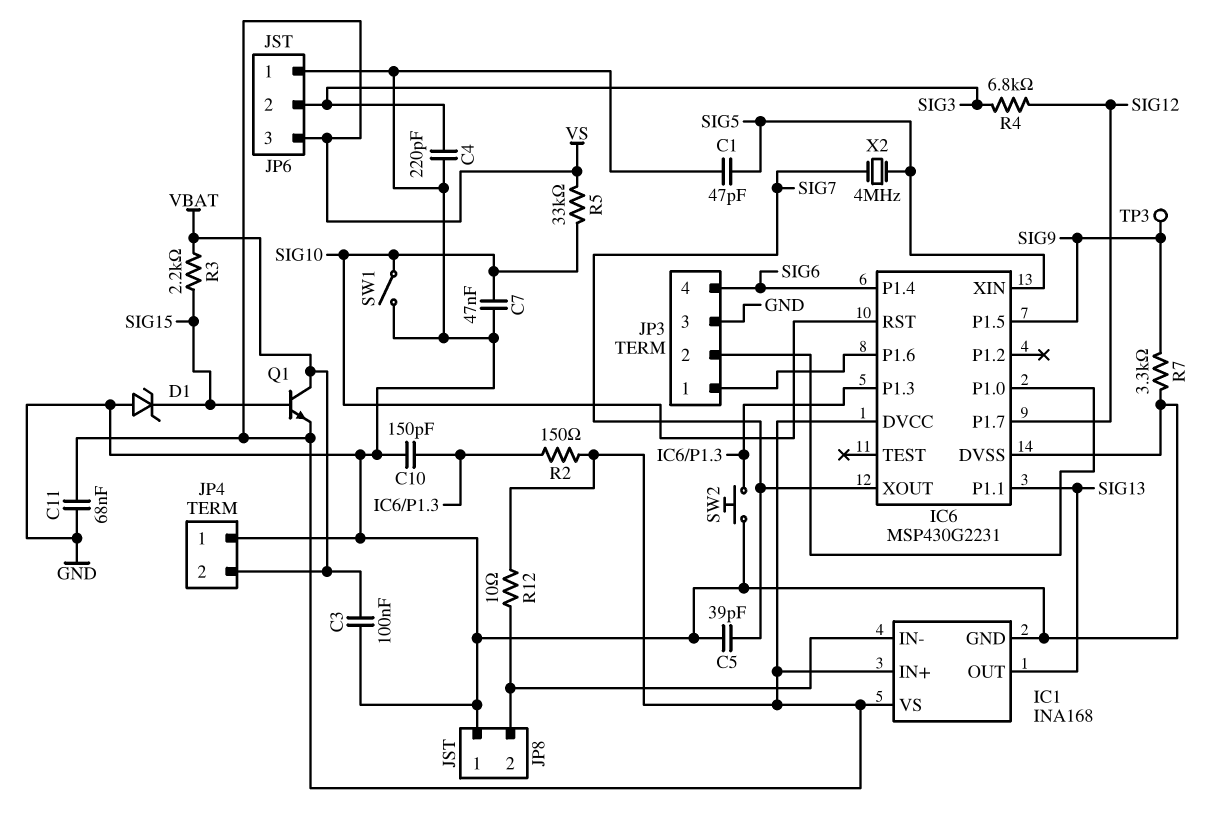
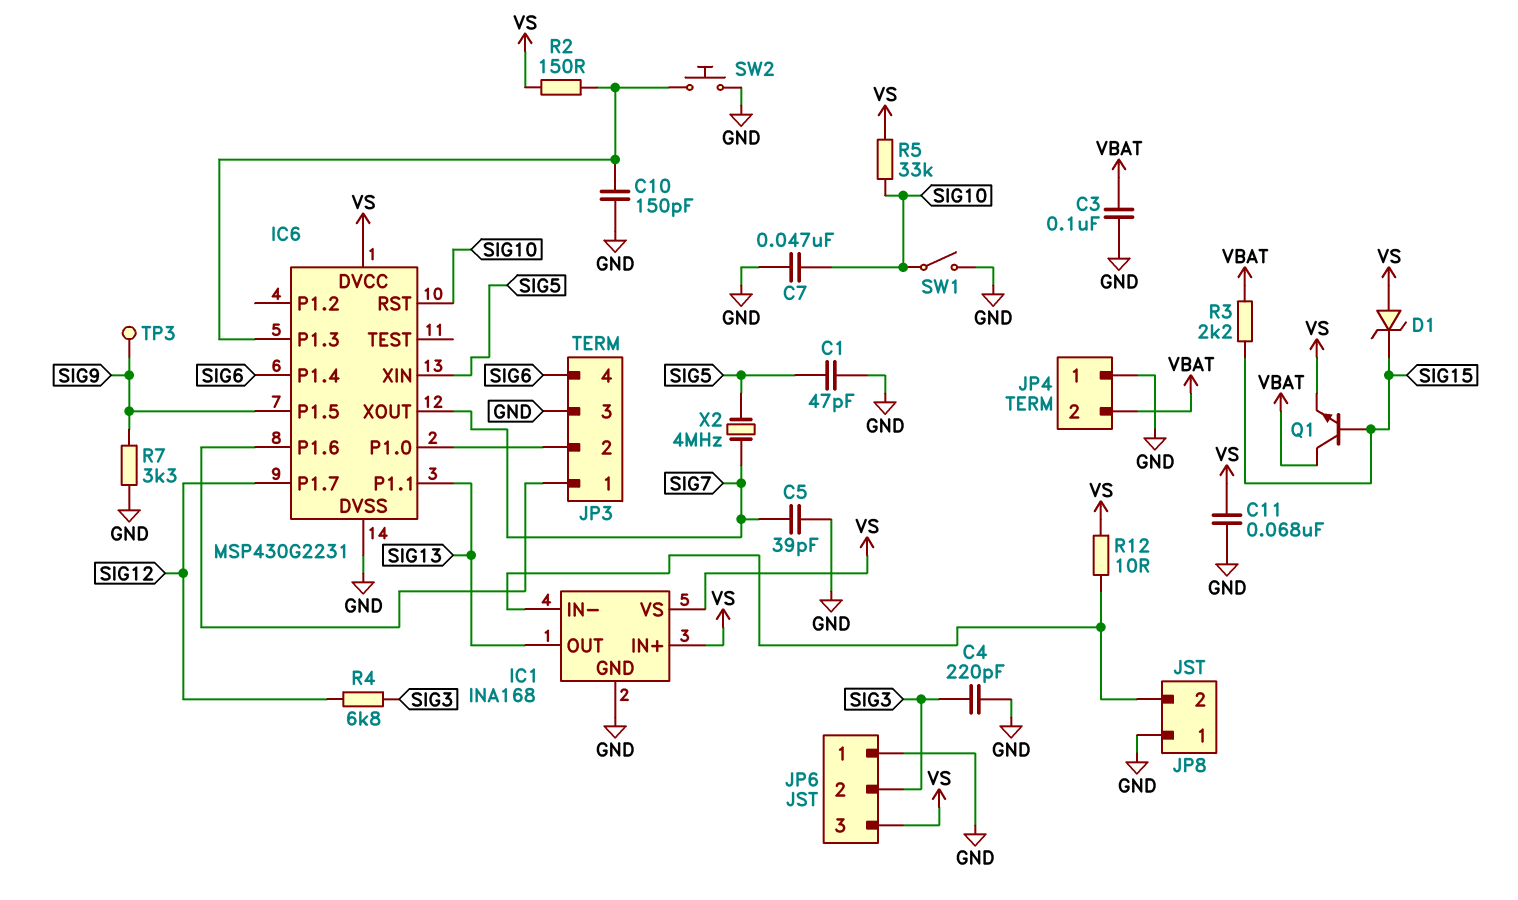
D1: zener (A GND, K SIG15) -> zener (A VS, K SIG15)

